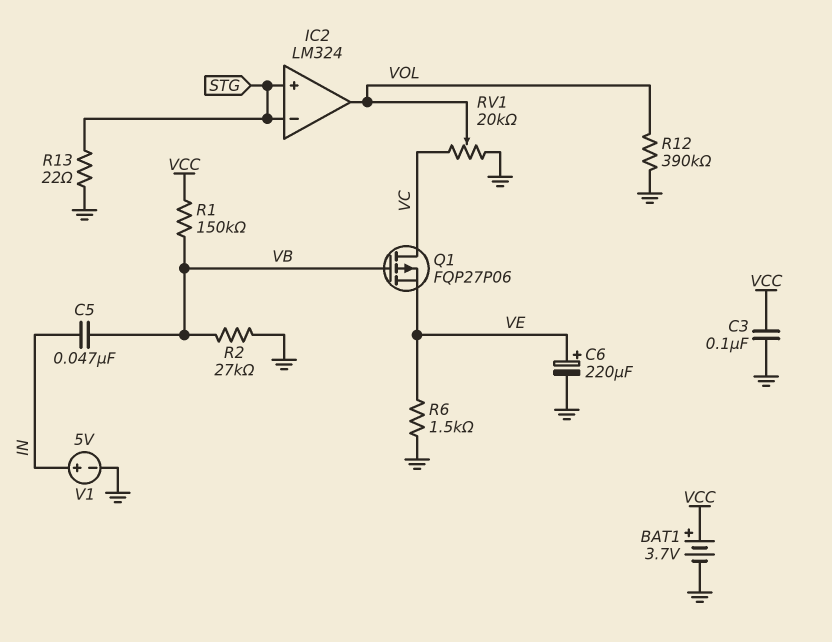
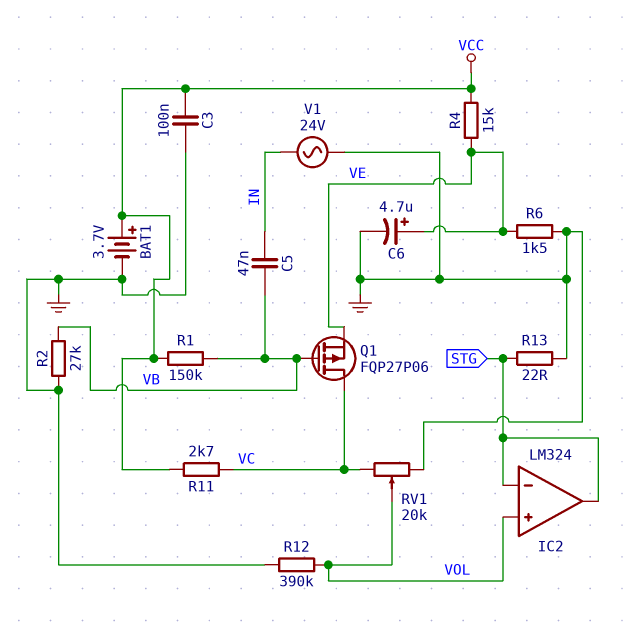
C6: 220uF (plus VE, minus GND) -> 4.7uF (plus VE, minus GND)
IC2 pin in+: STG -> VOL
IC2 pin out: VOL -> STG
R4: none -> 15k (VCC, VE)
R11: none -> 2.7k (VC, VCC)
V1: 5V (plus IN, minus GND) -> AC 24V (GND, IN)

